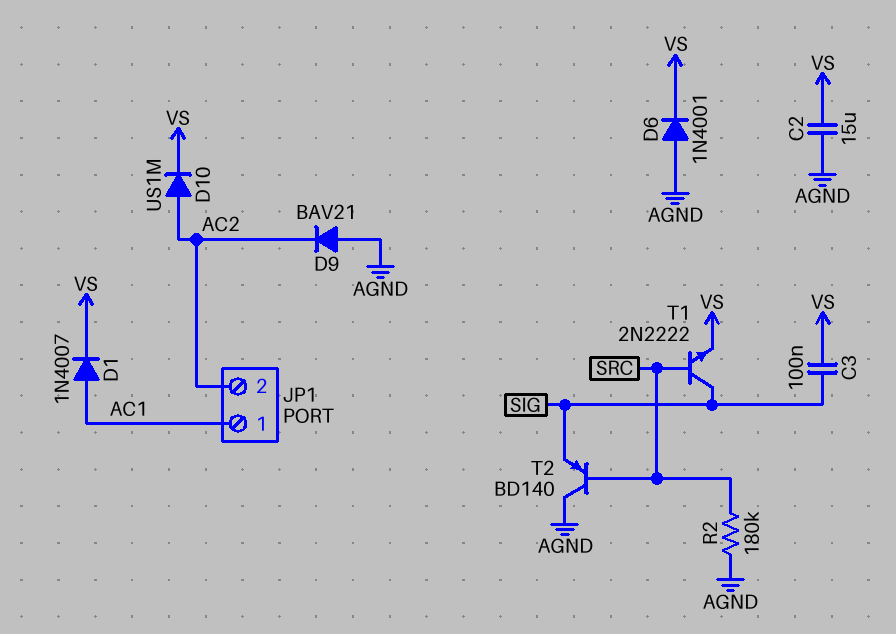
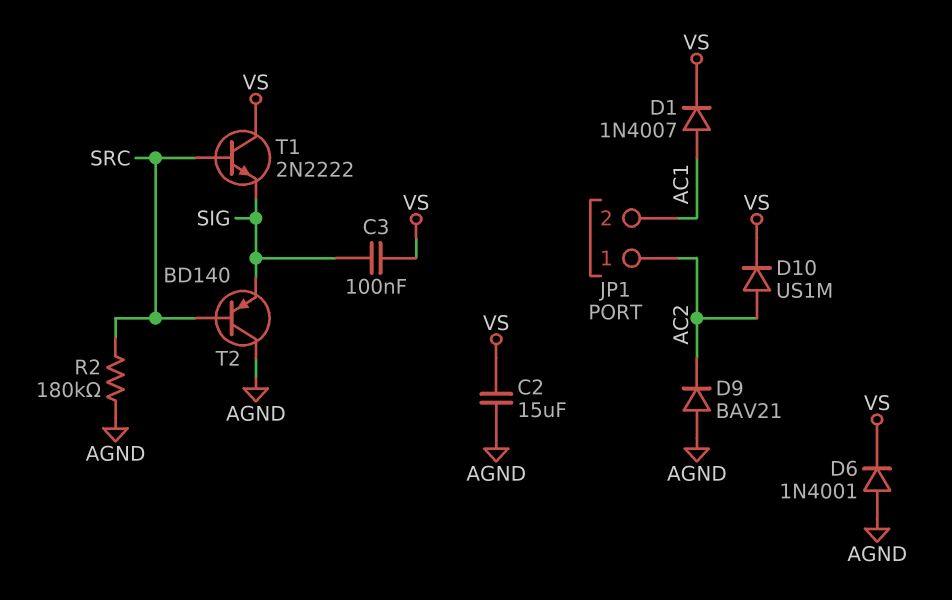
JP1 pin 1: AC1 -> AC2
JP1 pin 2: AC2 -> AC1
T1: NPN 2N2222 (B SRC, C SIG, E VS) -> NPN 2N2222 (B SRC, C VS, E SIG)

